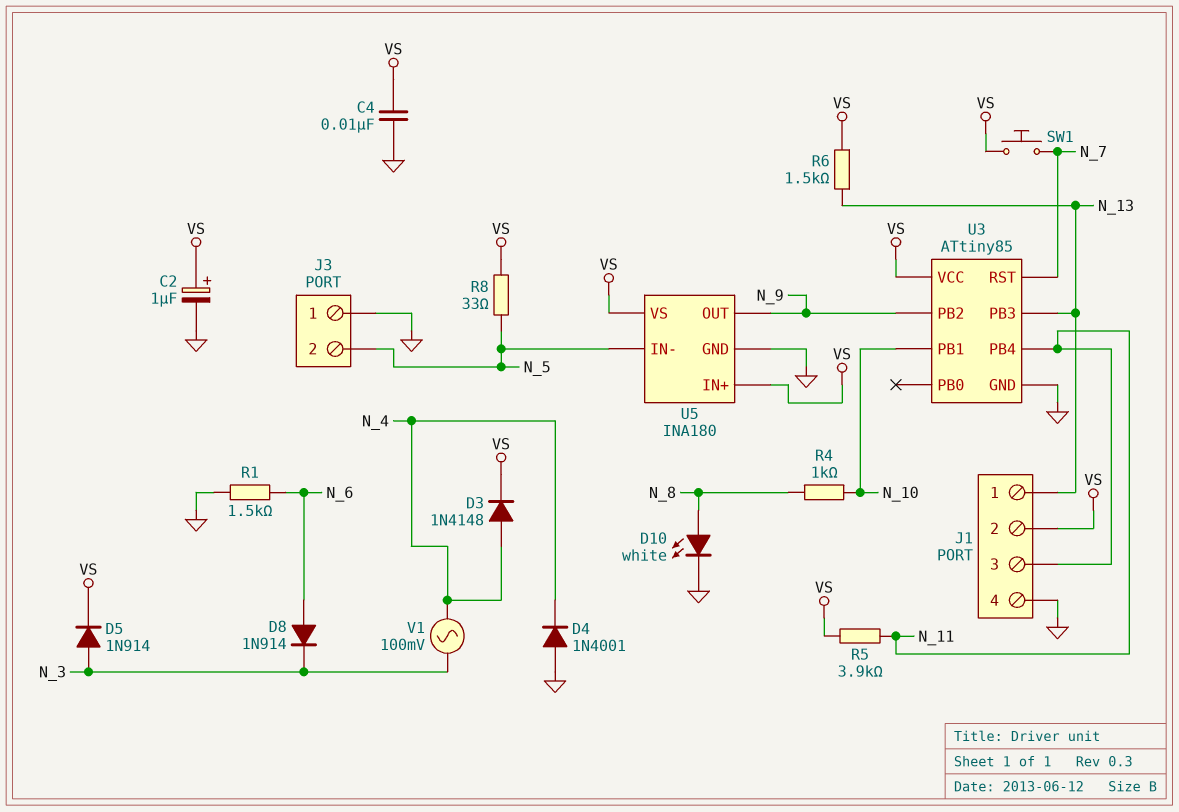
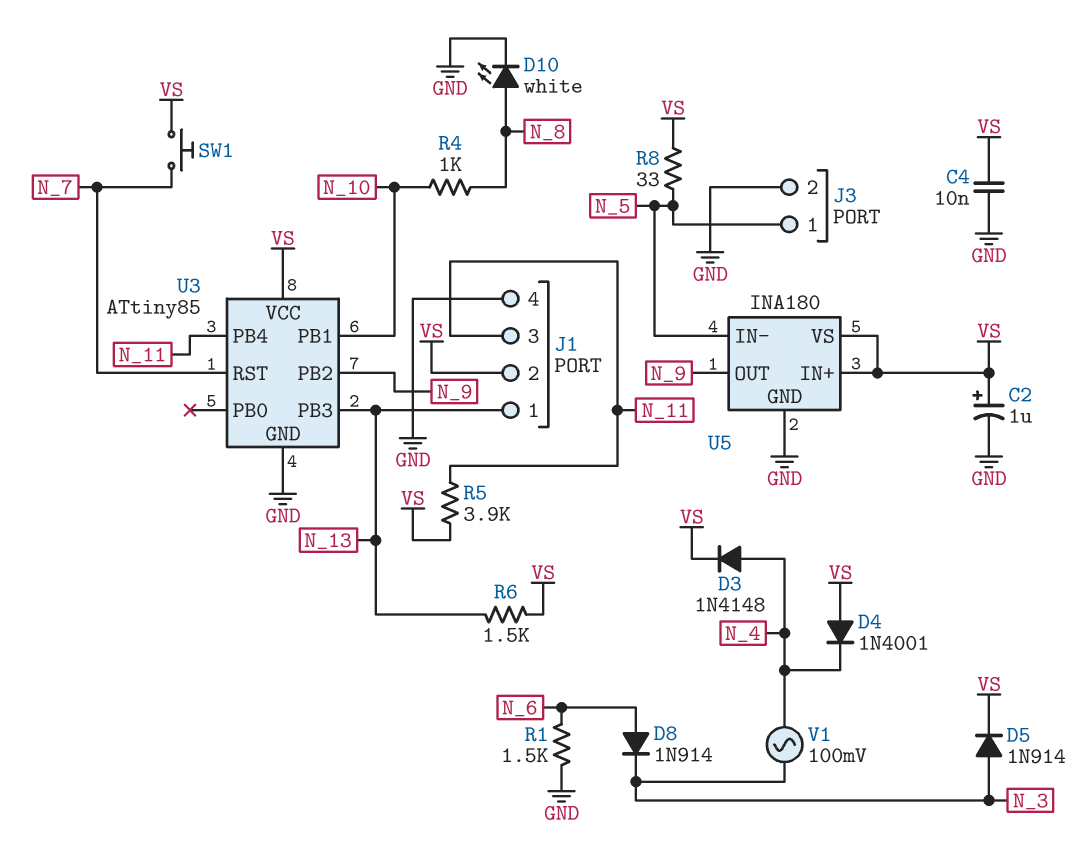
D4: diode 1N4001 (A GND, K N_4) -> diode 1N4001 (A VS, K N_4)
J3 pin 1: GND -> N_5
J3 pin 2: N_5 -> GND

